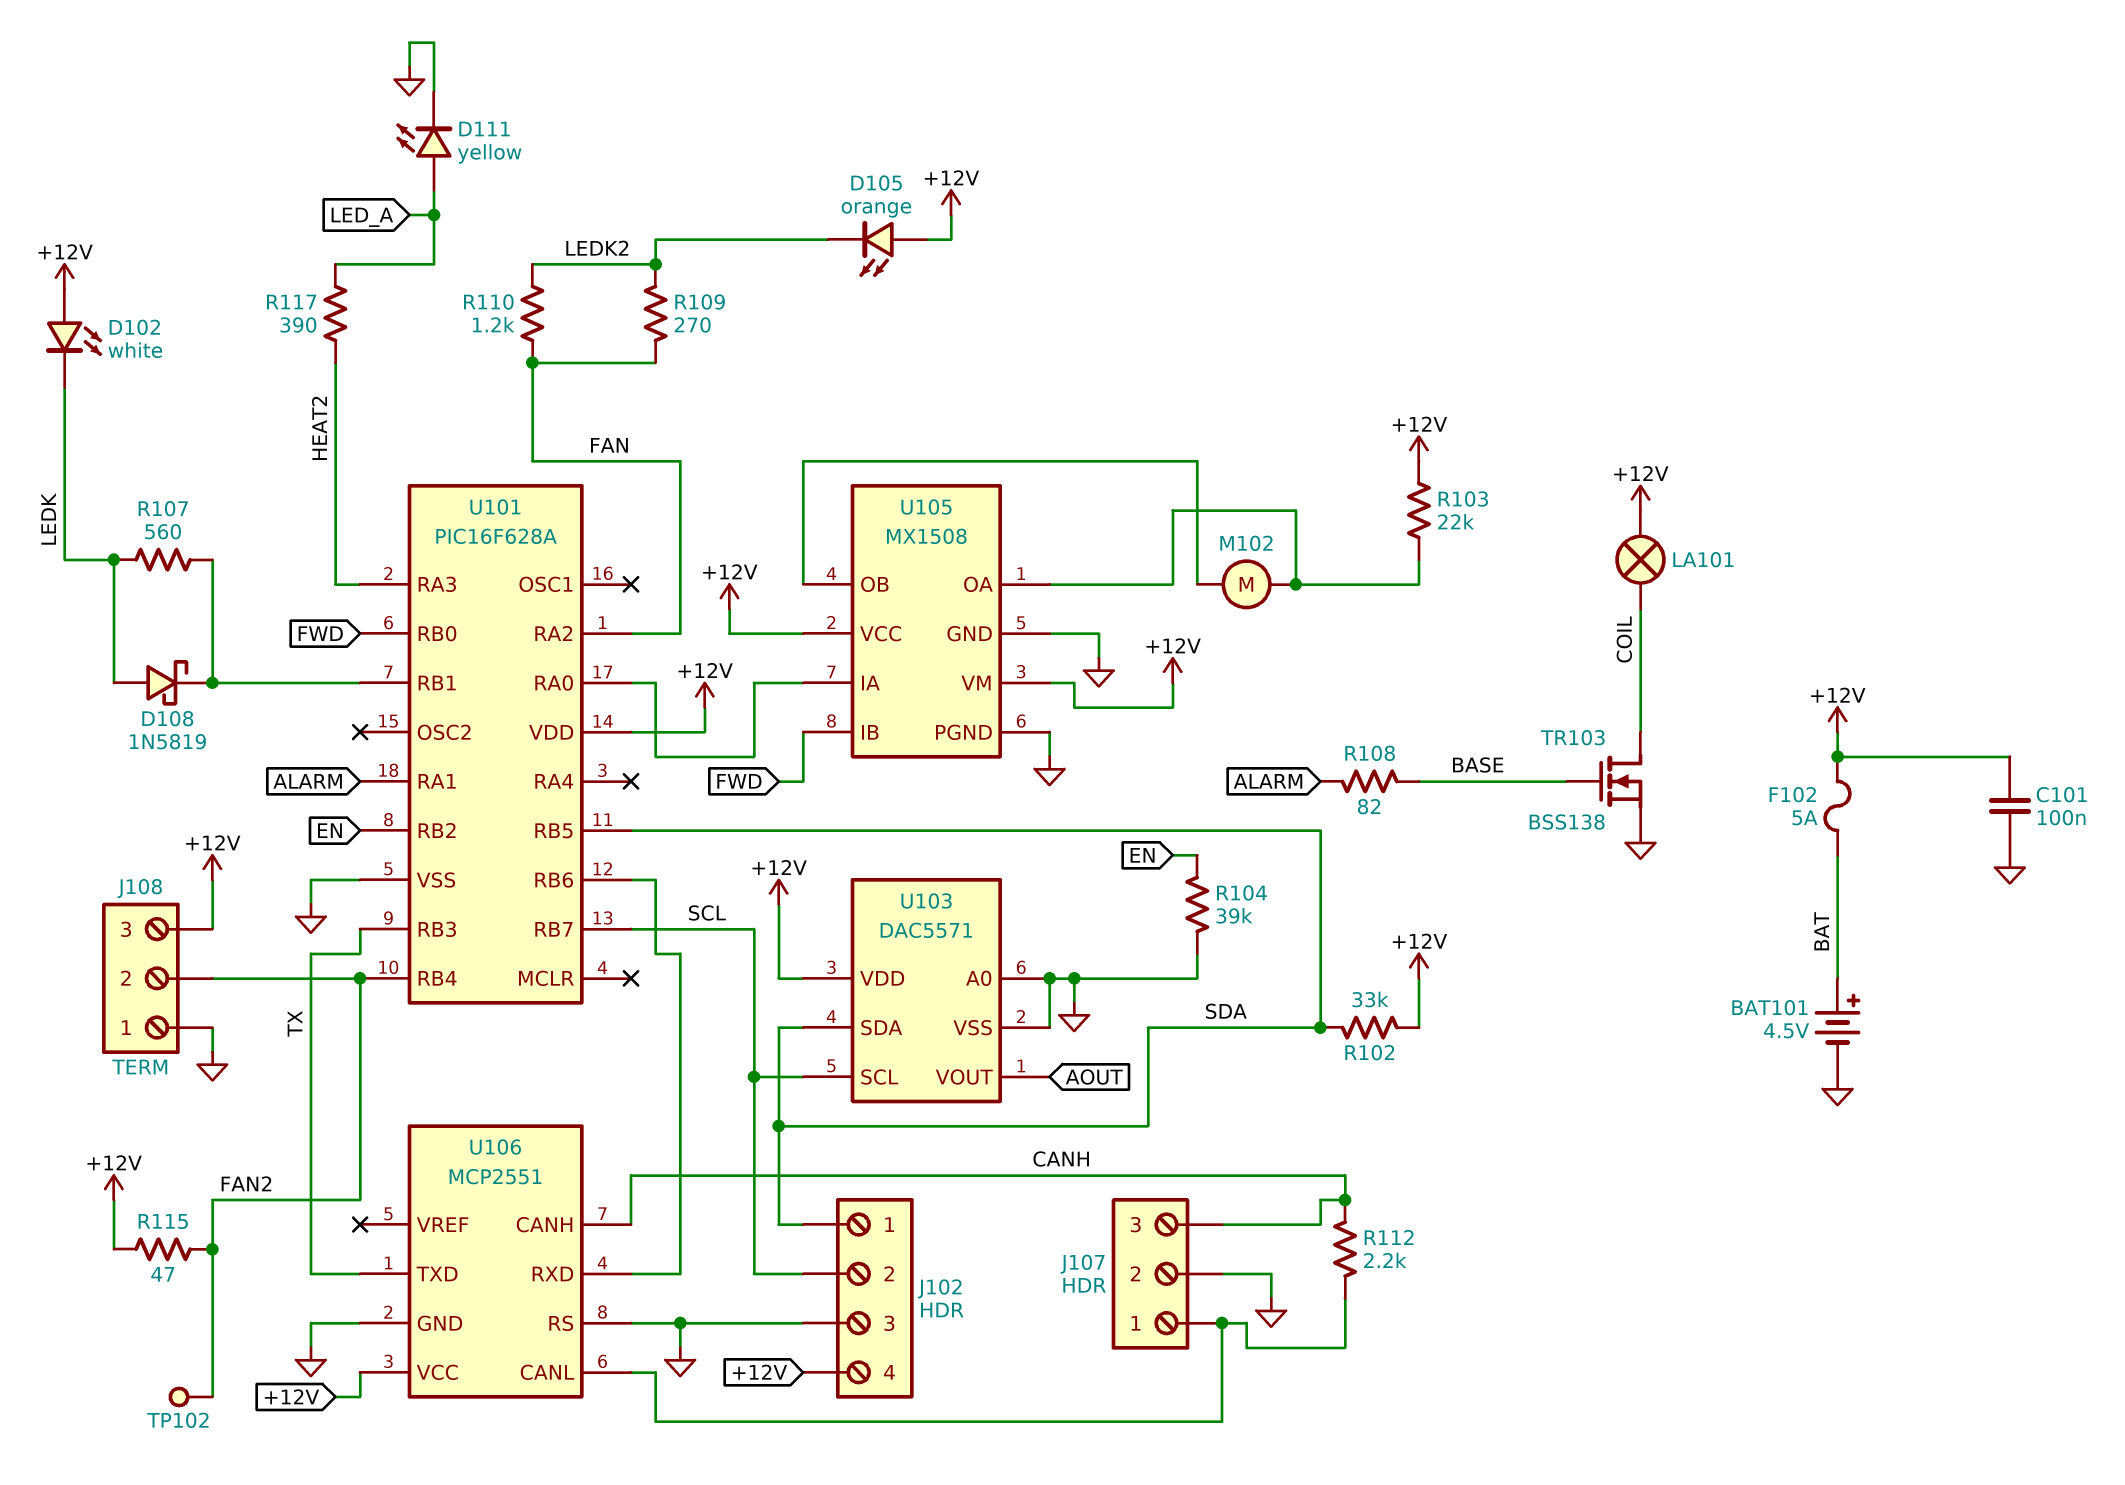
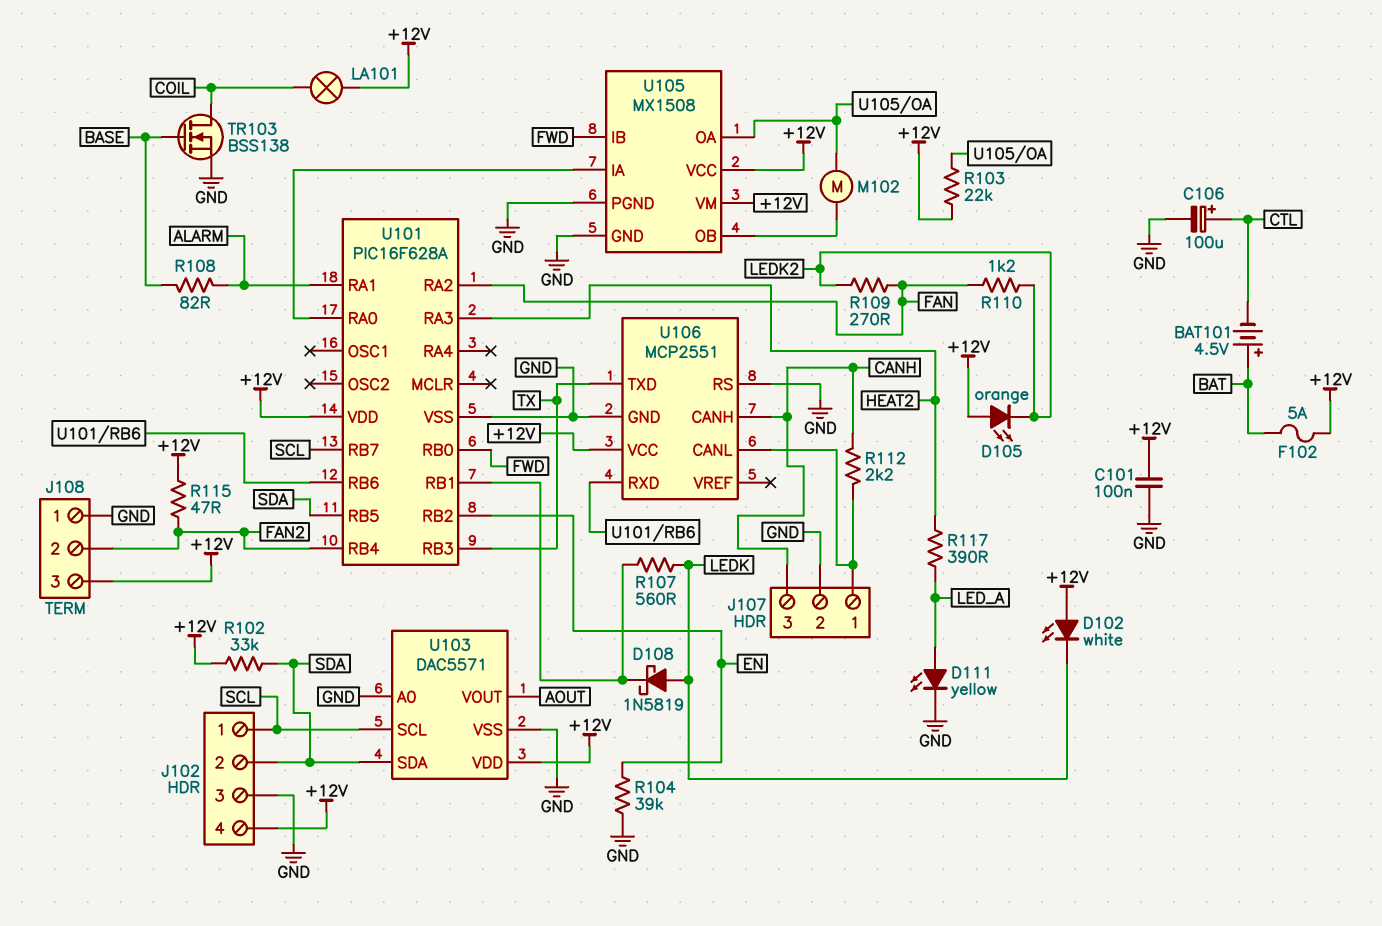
BAT101: 4.5V (plus BAT, minus GND) -> 4.5V (plus BAT, minus CTL)
C106: none -> 100uF (plus CTL, minus GND)
J102 pin 1: SDA -> SCL
J102 pin 2: SCL -> SDA
TP102: test point (FAN2) -> none

